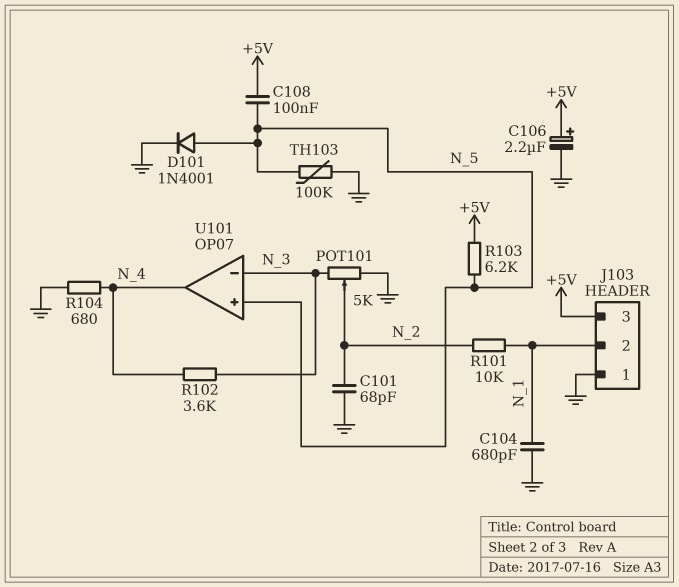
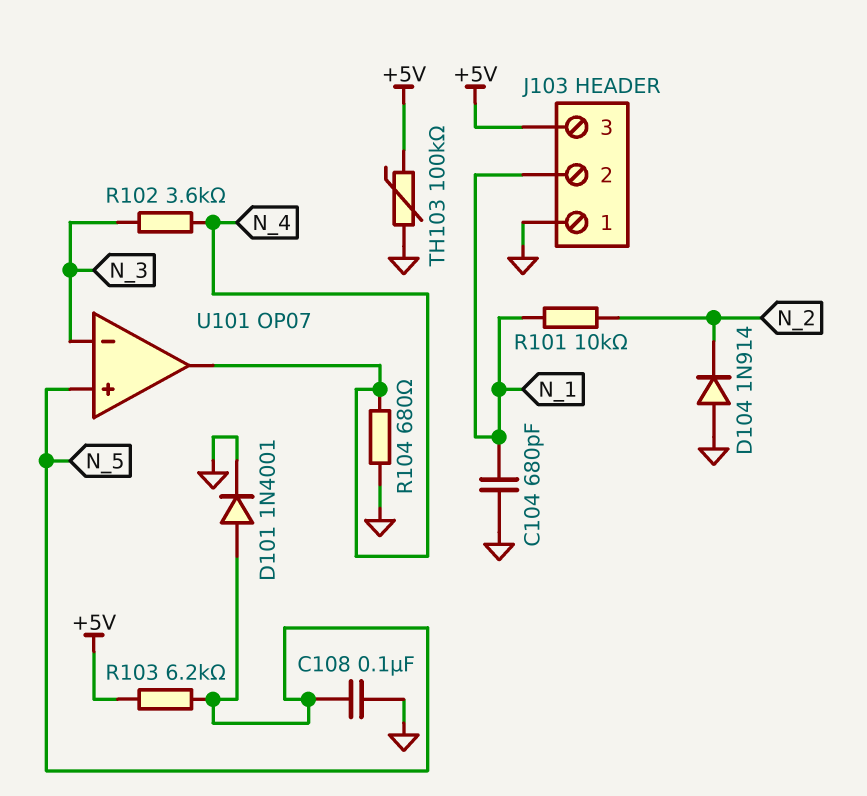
C101: 68pF (GND, N_2) -> none
C106: 2.2uF (plus +5V, minus GND) -> none
C108: 100nF (+5V, N_5) -> 100nF (GND, N_5)
D104: none -> diode 1N914 (A GND, K N_2)
POT101: 5k (GND, N_3, wiper N_2) -> none
TH103: 100k (GND, N_5) -> 100k (+5V, GND)

